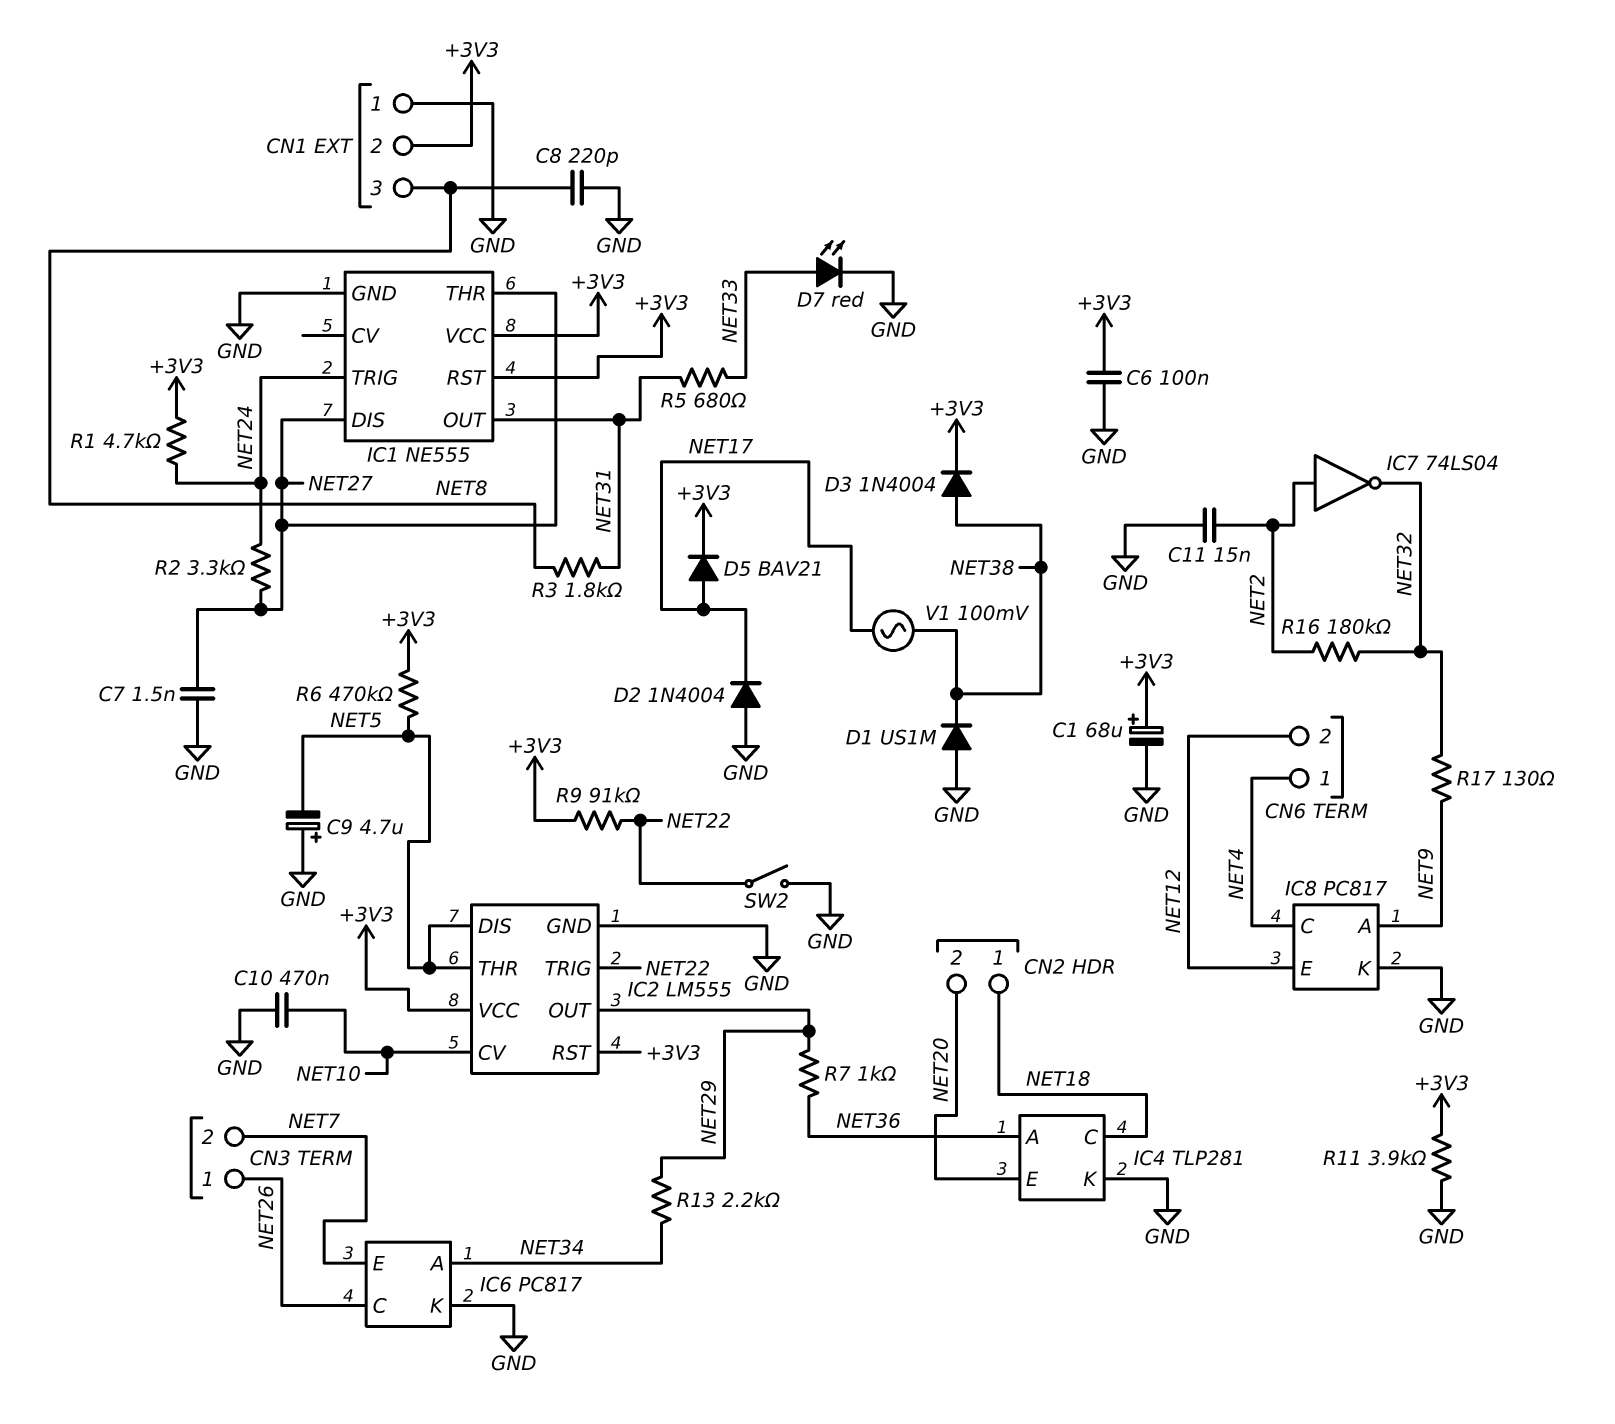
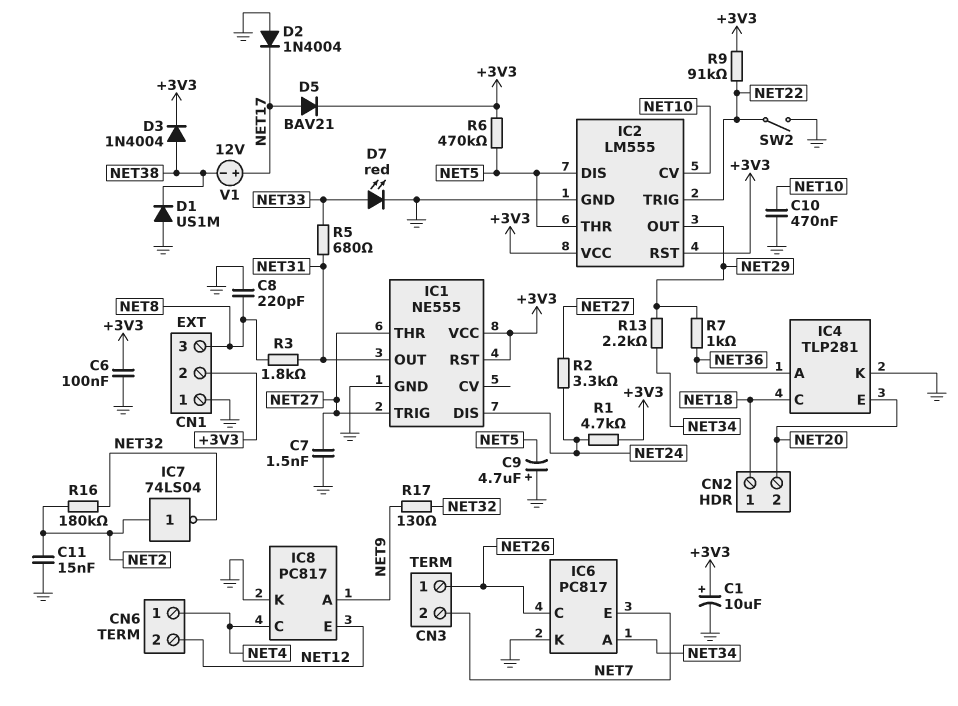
C1: 68uF (plus +3V3, minus GND) -> 10uF (plus +3V3, minus GND)
IC1 pin DIS: NET27 -> NET24
IC1 pin TRIG: NET24 -> NET27
R11: 3.9k (+3V3, GND) -> none
V1: AC 100mV (NET17, NET38) -> 12V (plus NET17, minus NET38)

